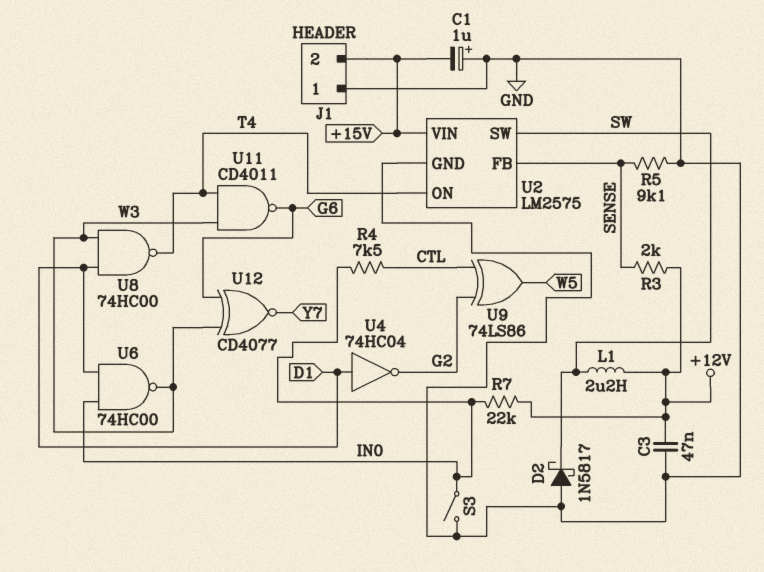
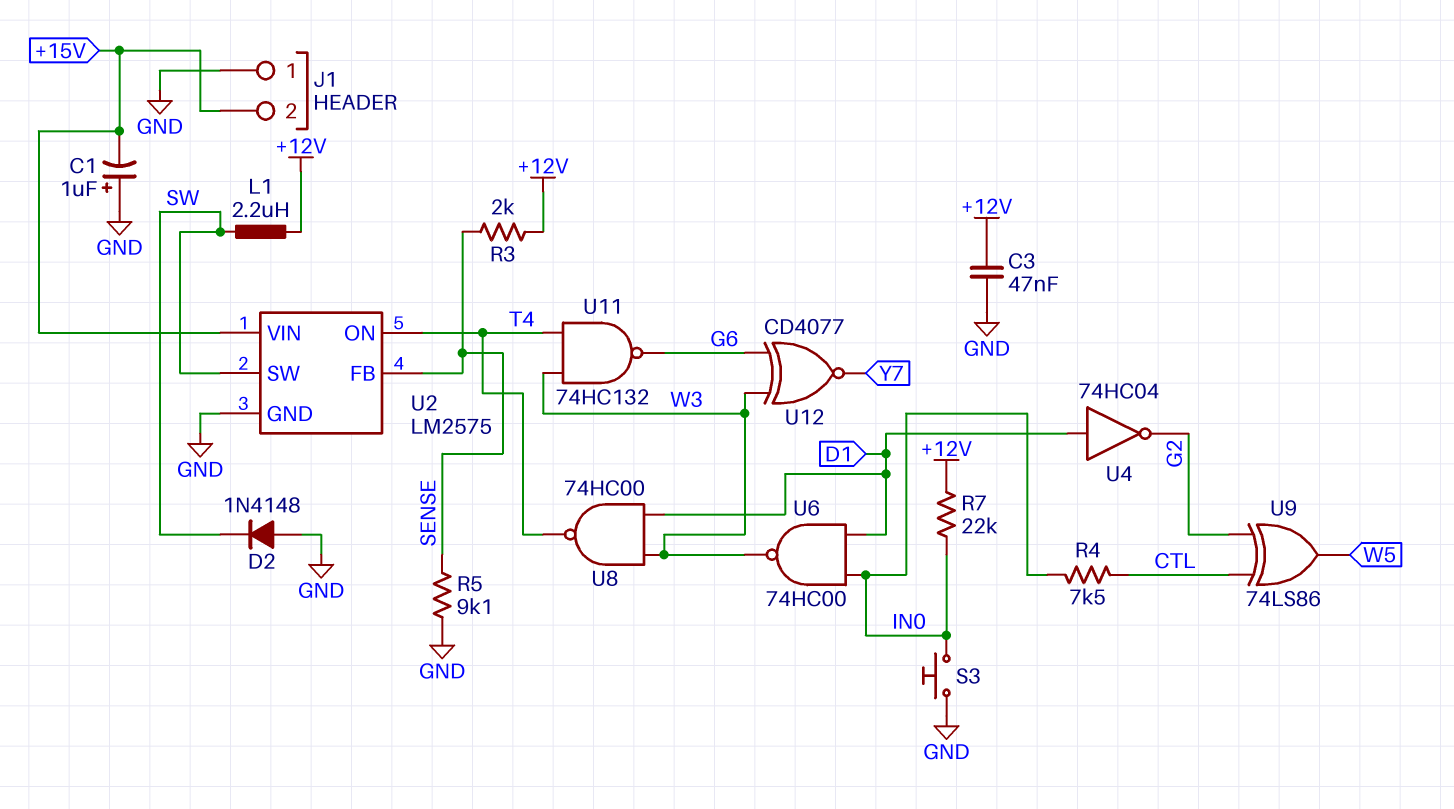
D2: schottky 1N5817 (A GND, K SW) -> diode 1N4148 (A GND, K SW)
S3: switch (GND, IN0) -> button (GND, IN0)
U11: NAND CD4011 (in T4, in W3, out G6) -> NAND 74HC132 (in T4, in W3, out G6)

